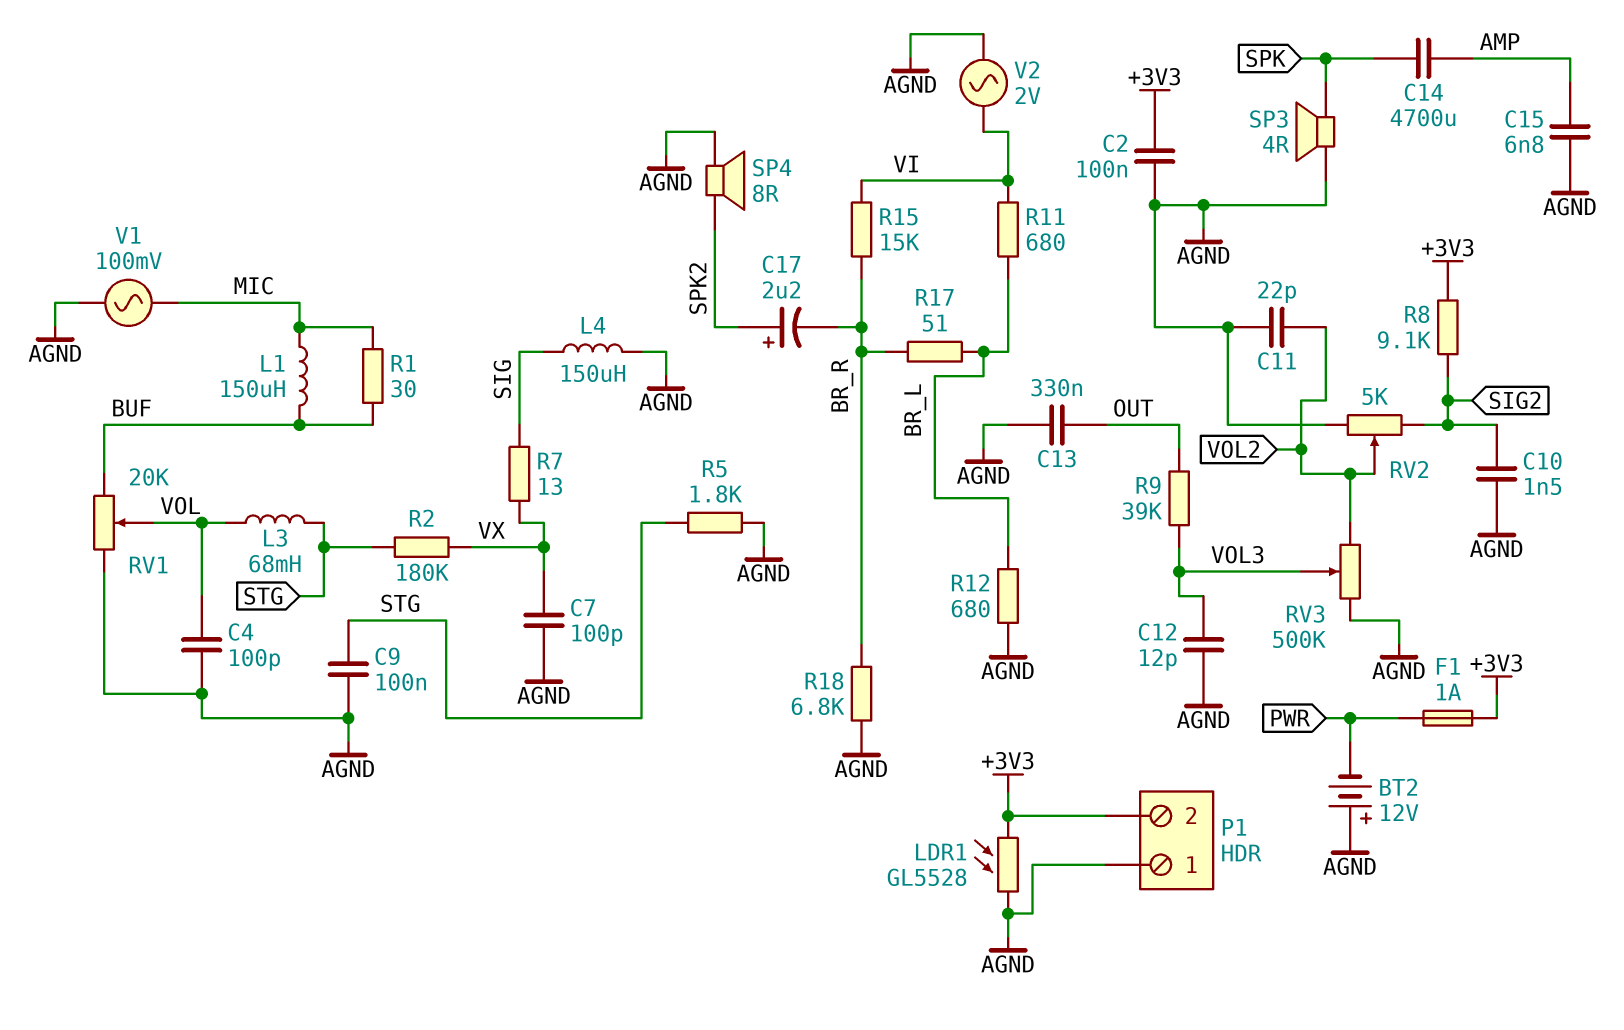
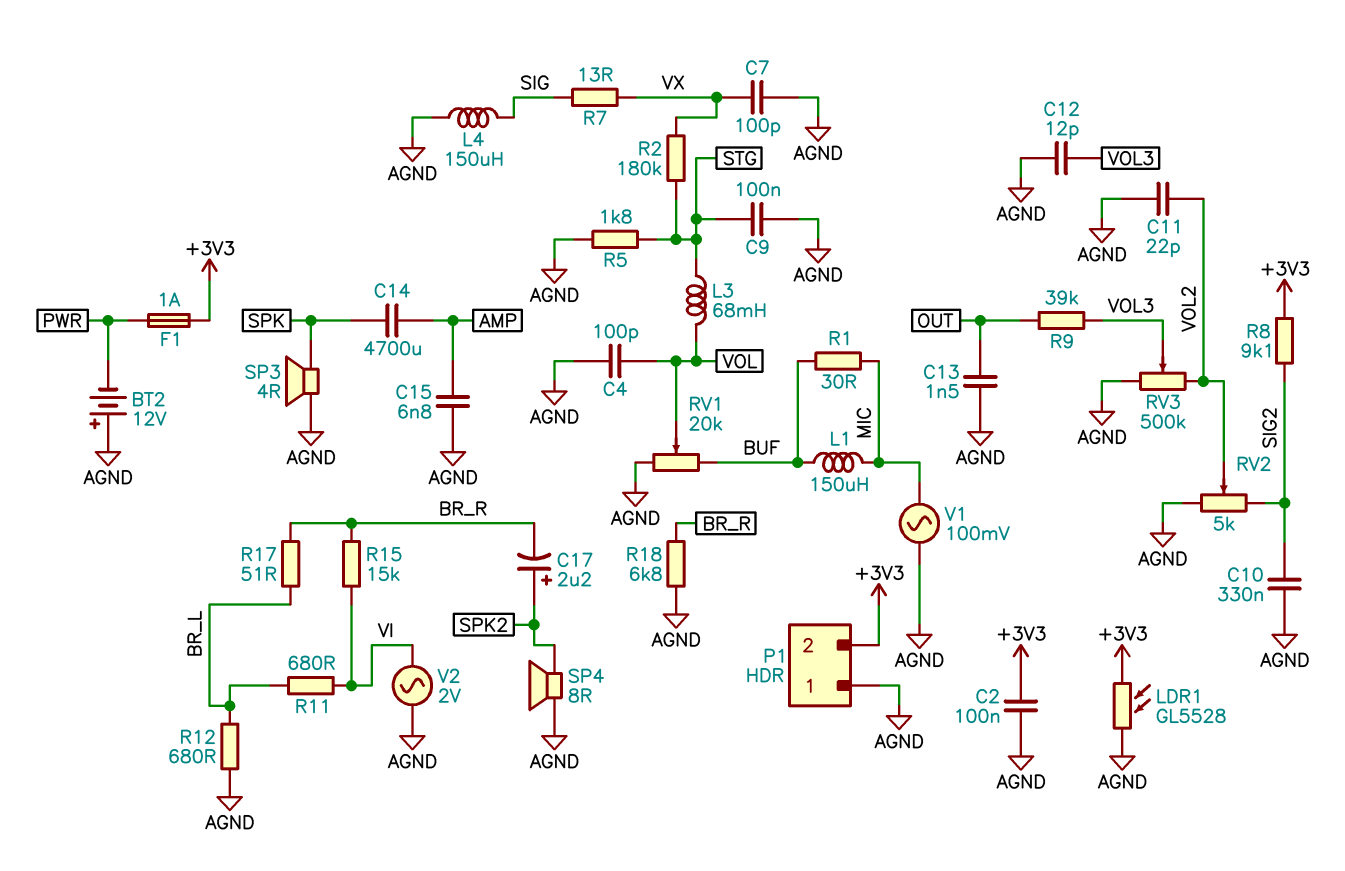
C10: 1.5nF (AGND, SIG2) -> 330nF (AGND, SIG2)
C13: 330nF (AGND, OUT) -> 1.5nF (AGND, OUT)

